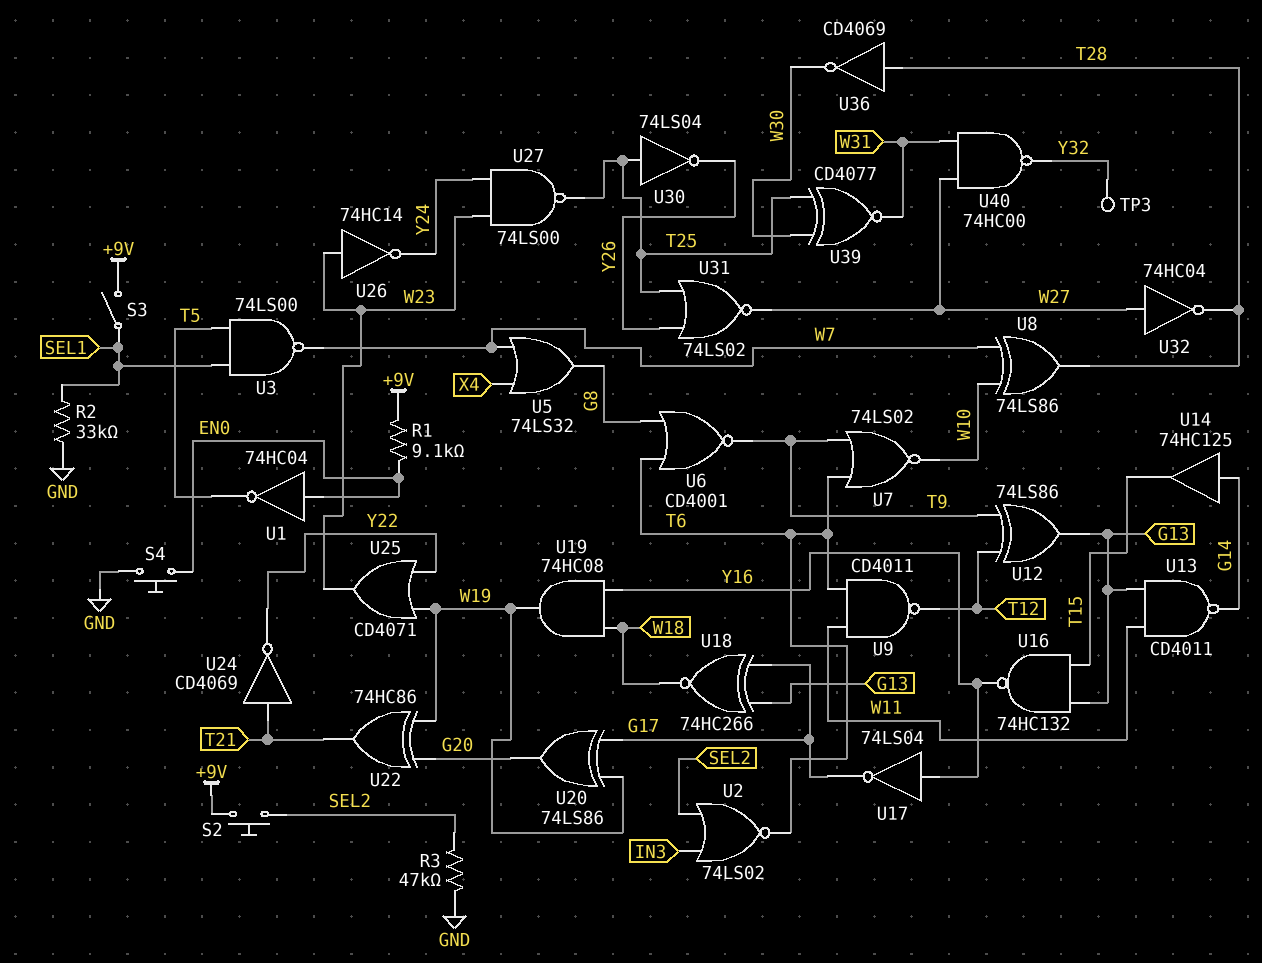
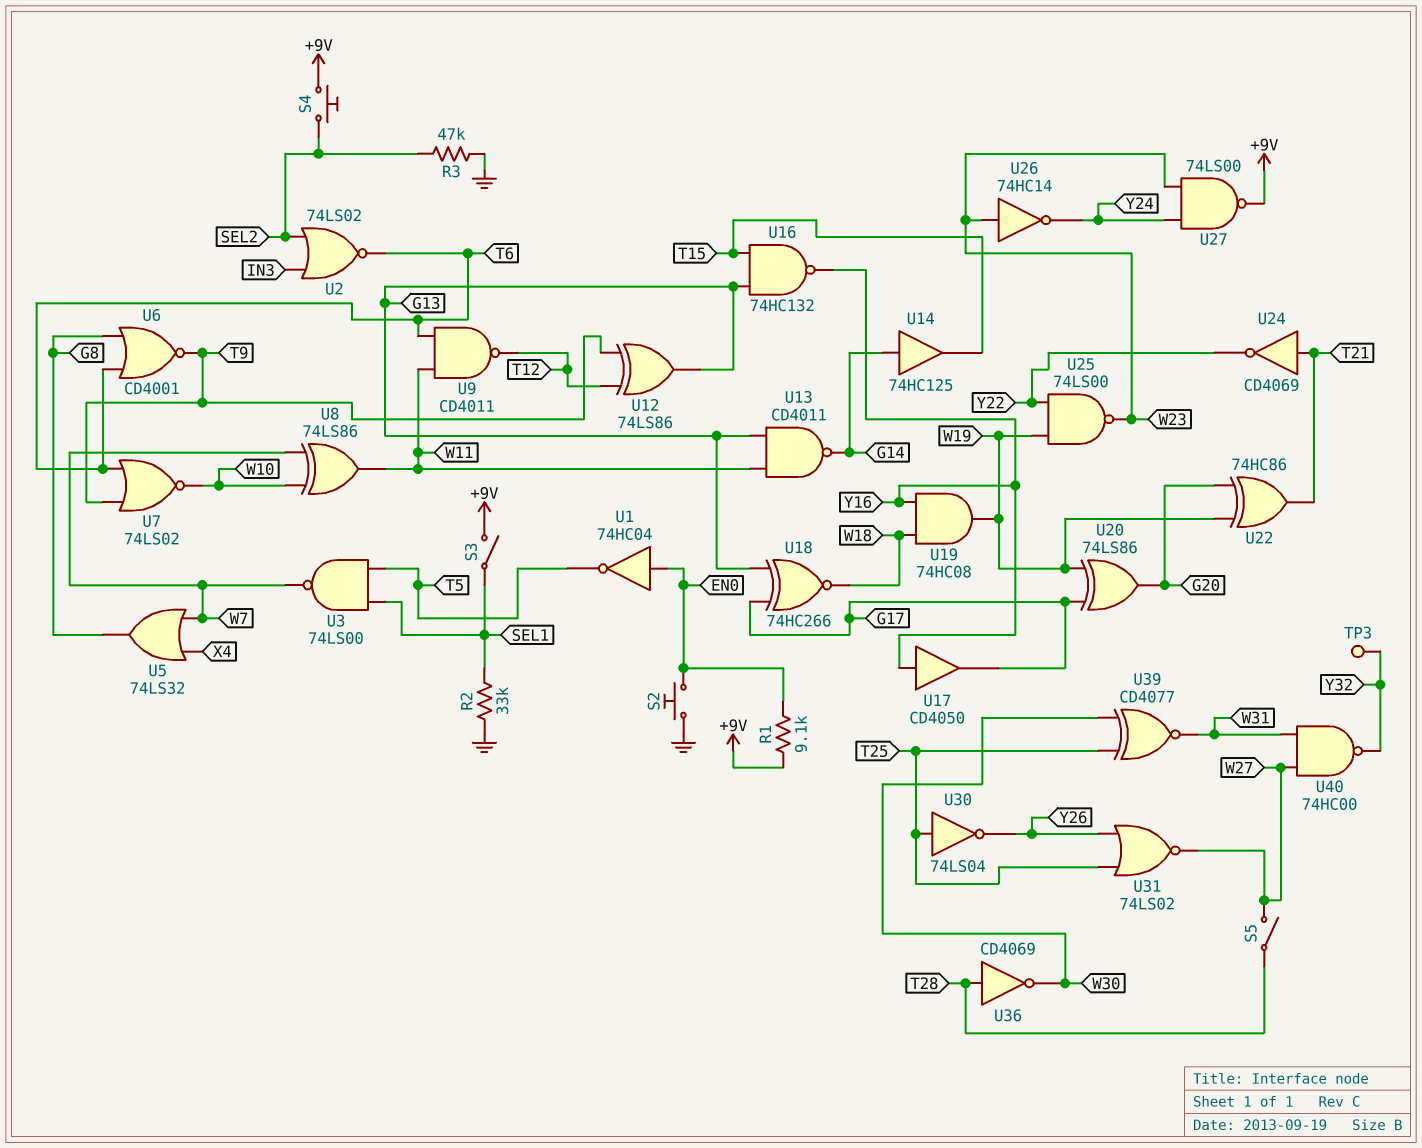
S2: button (+9V, SEL2) -> button (EN0, GND)
S4: button (EN0, GND) -> button (+9V, SEL2)
S5: none -> switch (T28, W27)
U8: XOR 74LS86 (in W7, in W10, out T28) -> XOR 74LS86 (in W7, in W10, out W11)
U17: NOT 74LS04 (in Y16, out G17) -> buffer CD4050 (in Y16, out G17)
U25: OR CD4071 (in W19, in Y22, out W23) -> NAND 74LS00 (in W19, in Y22, out W23)
U27: NAND 74LS00 (in W23, in Y24, out T25) -> NAND 74LS00 (in W23, in Y24, out +9V)
U32: NOT 74HC04 (in W27, out T28) -> none

